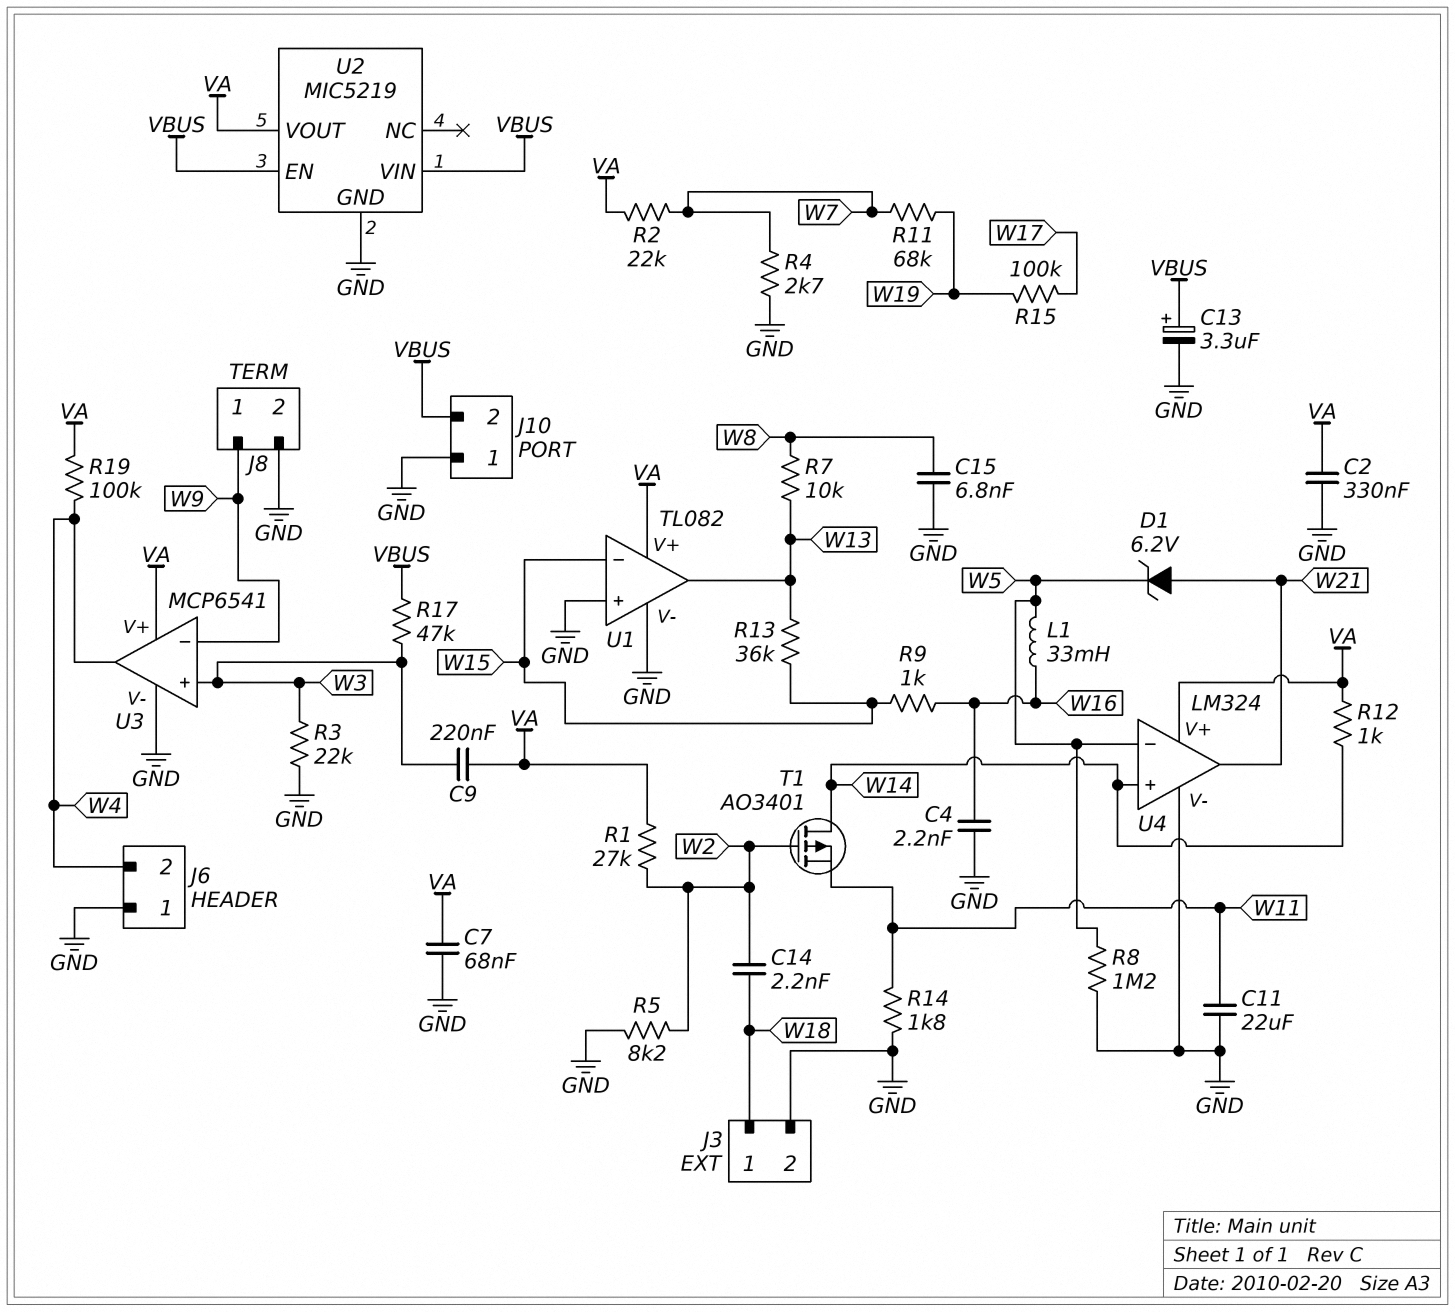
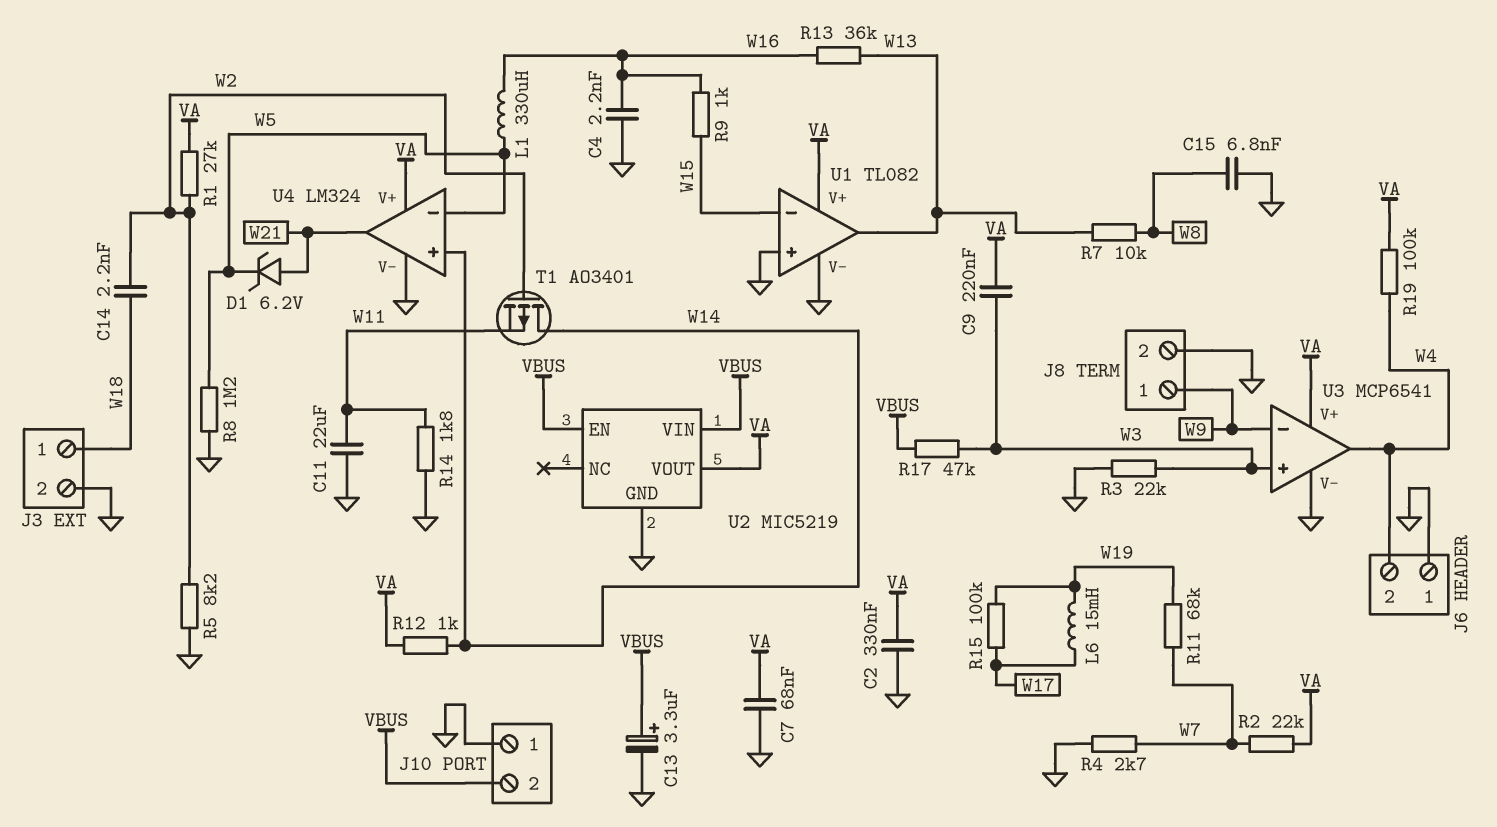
L1: 33mH (W5, W16) -> 330uH (W5, W16)
L6: none -> 15mH (W17, W19)
R13: 36k (W13, W15) -> 36k (W13, W16)

